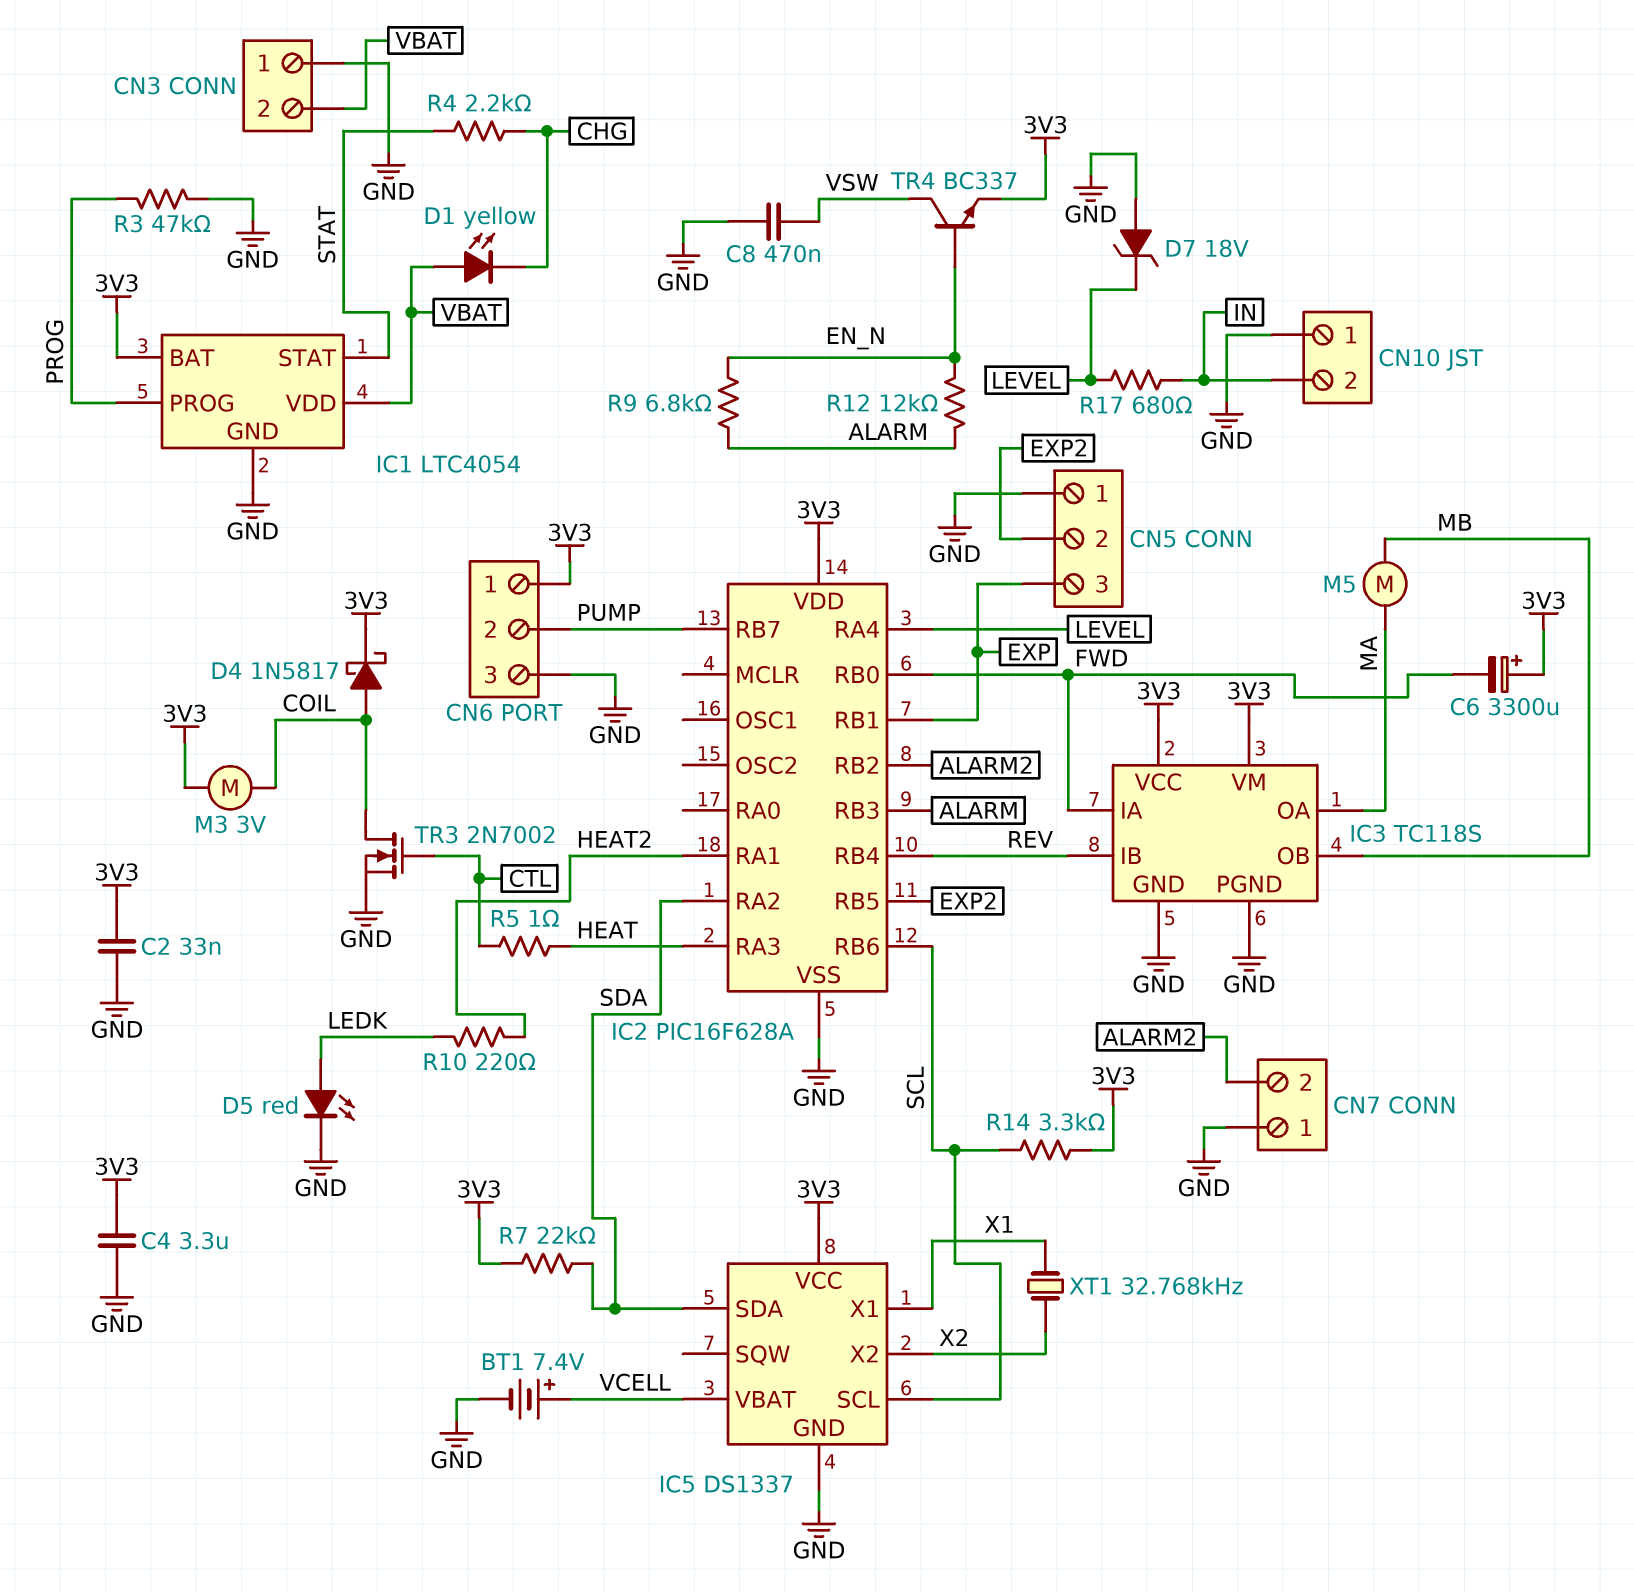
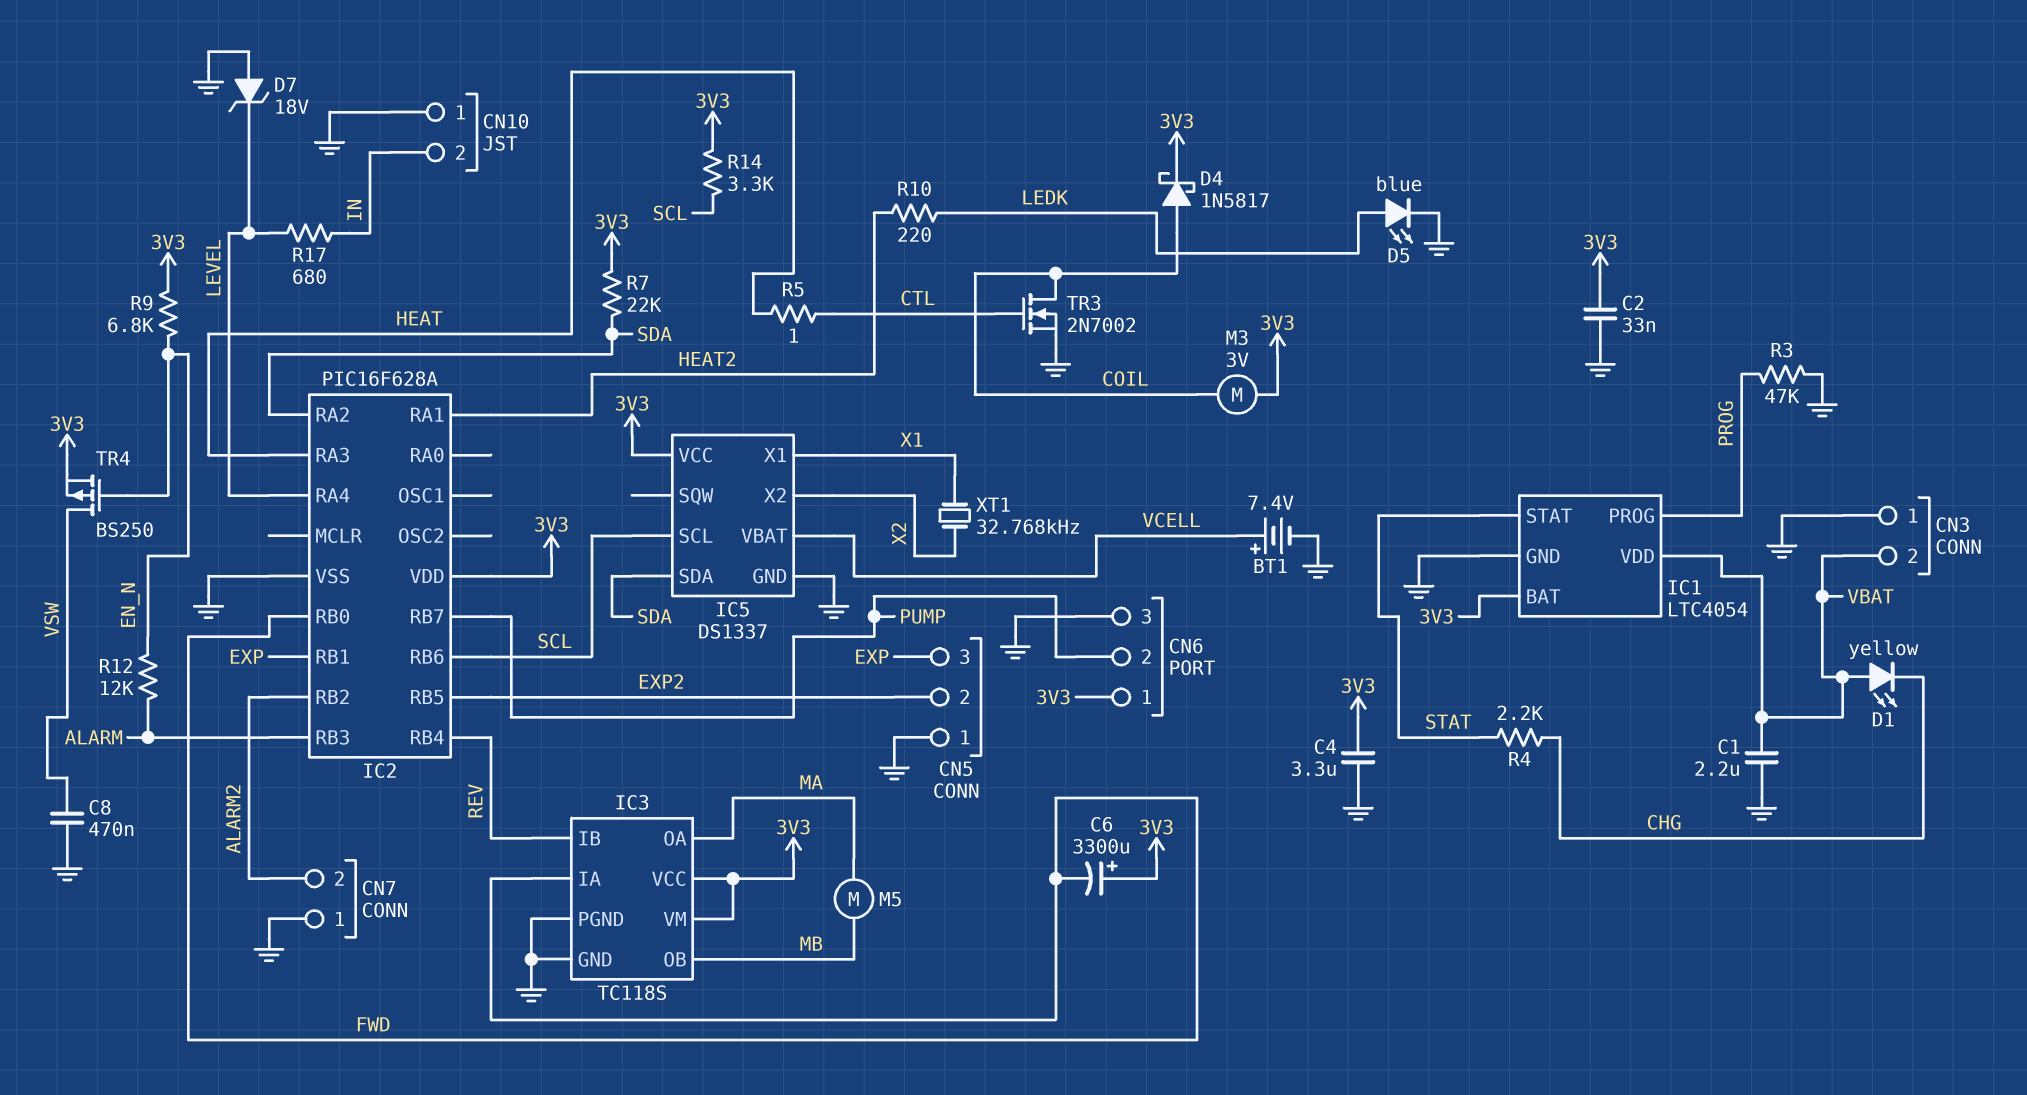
C1: none -> 2.2uF (GND, VBAT)
D5: LED red (A LEDK, K GND) -> LED blue (A LEDK, K GND)
R9: 6.8k (ALARM, EN_N) -> 6.8k (3V3, EN_N)
TR4: NPN BC337 (B EN_N, C VSW, E 3V3) -> PMOS BS250 (G EN_N, D VSW, S 3V3)

